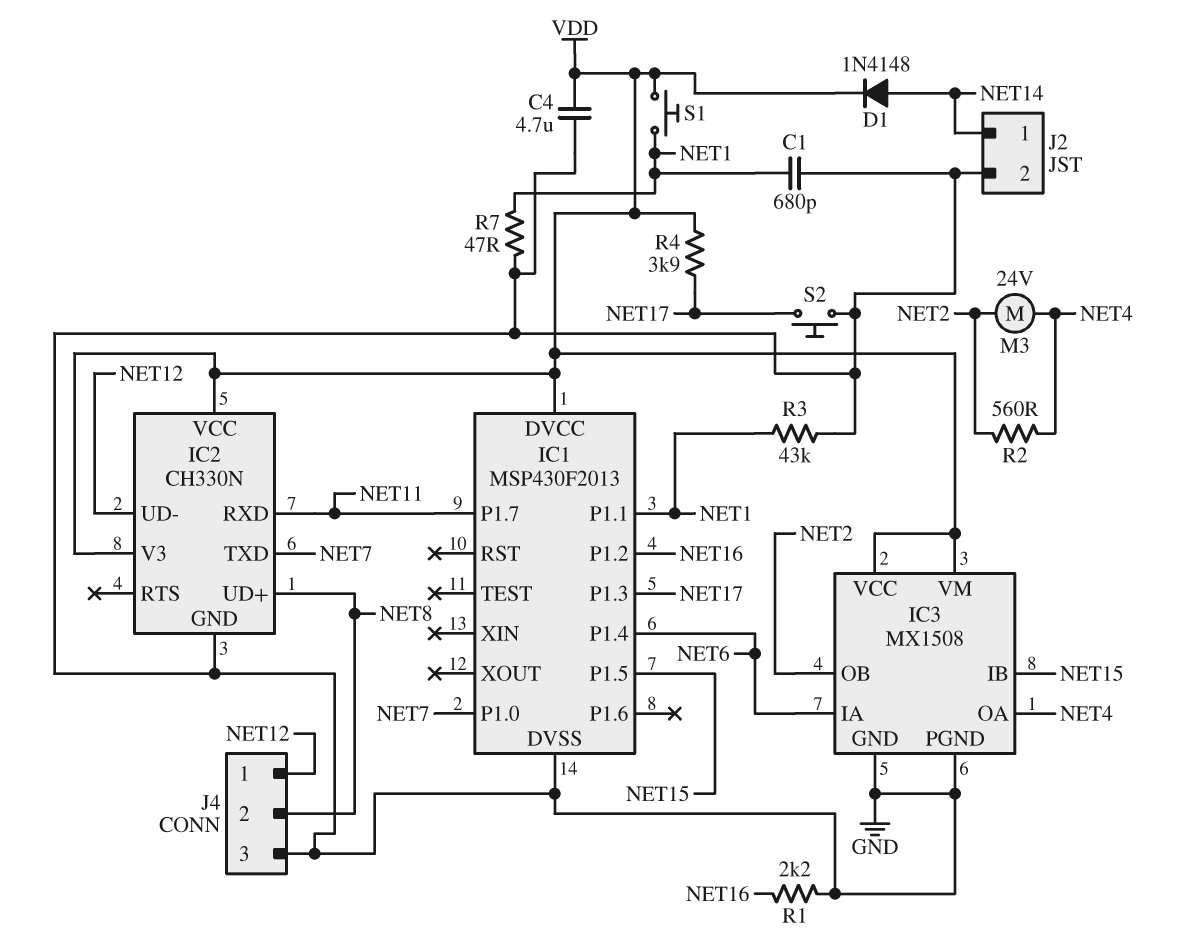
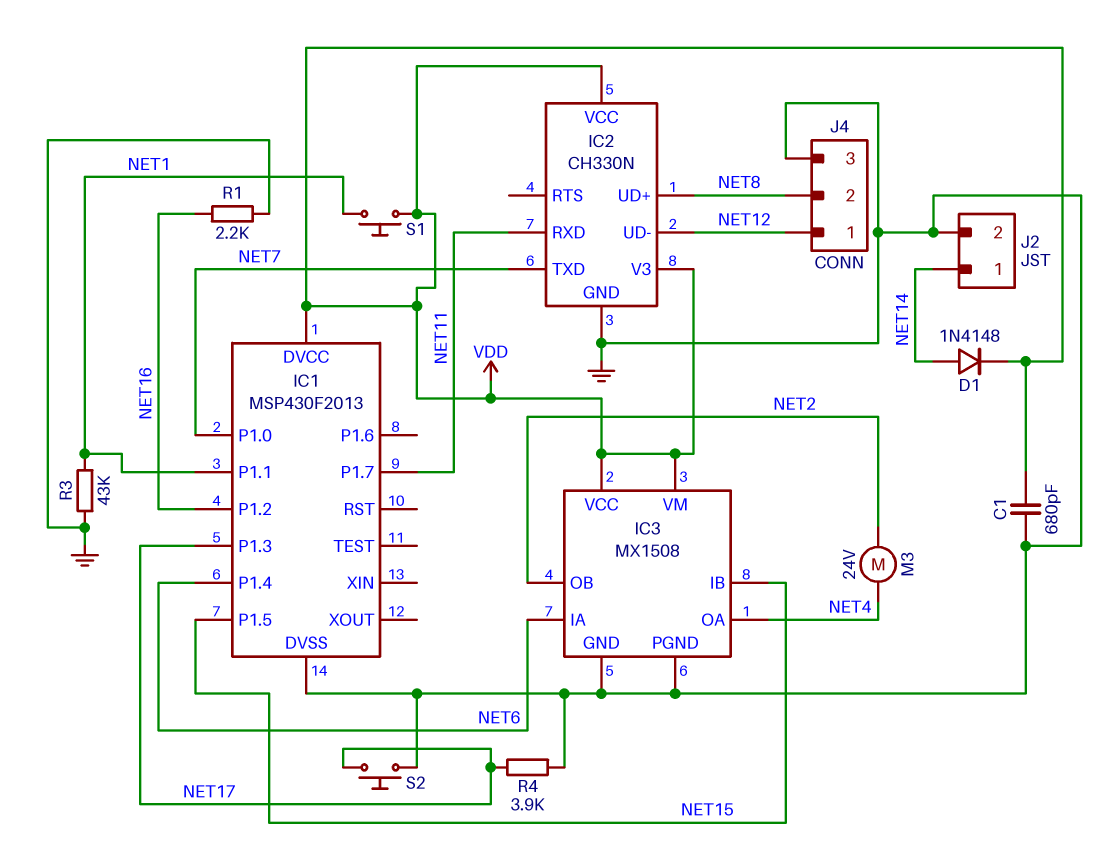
C1: 680pF (GND, NET1) -> 680pF (GND, VDD)
C4: 4.7uF (GND, VDD) -> none
R2: 560 (NET2, NET4) -> none
R4: 3.9k (NET17, VDD) -> 3.9k (GND, NET17)
R7: 47 (GND, NET1) -> none

